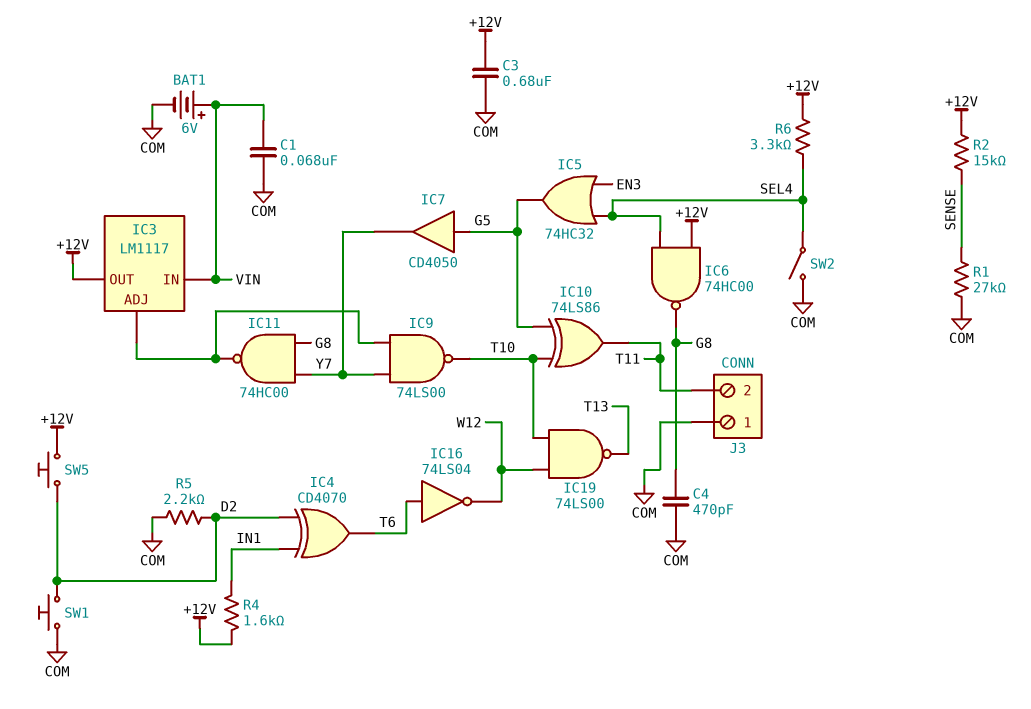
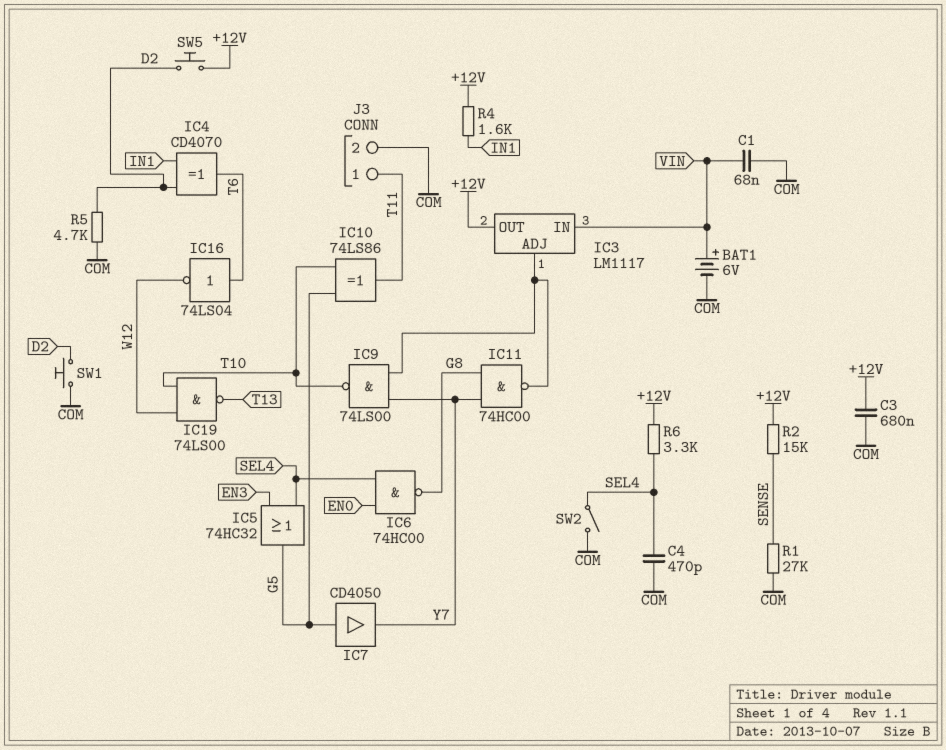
C4: 470pF (COM, G8) -> 470pF (COM, SEL4)
IC6: NAND 74HC00 (in +12V, in SEL4, out G8) -> NAND 74HC00 (in EN0, in SEL4, out G8)
J3 pin 1: COM -> T11
J3 pin 2: T11 -> COM
R5: 2.2k (COM, D2) -> 4.7k (COM, D2)

